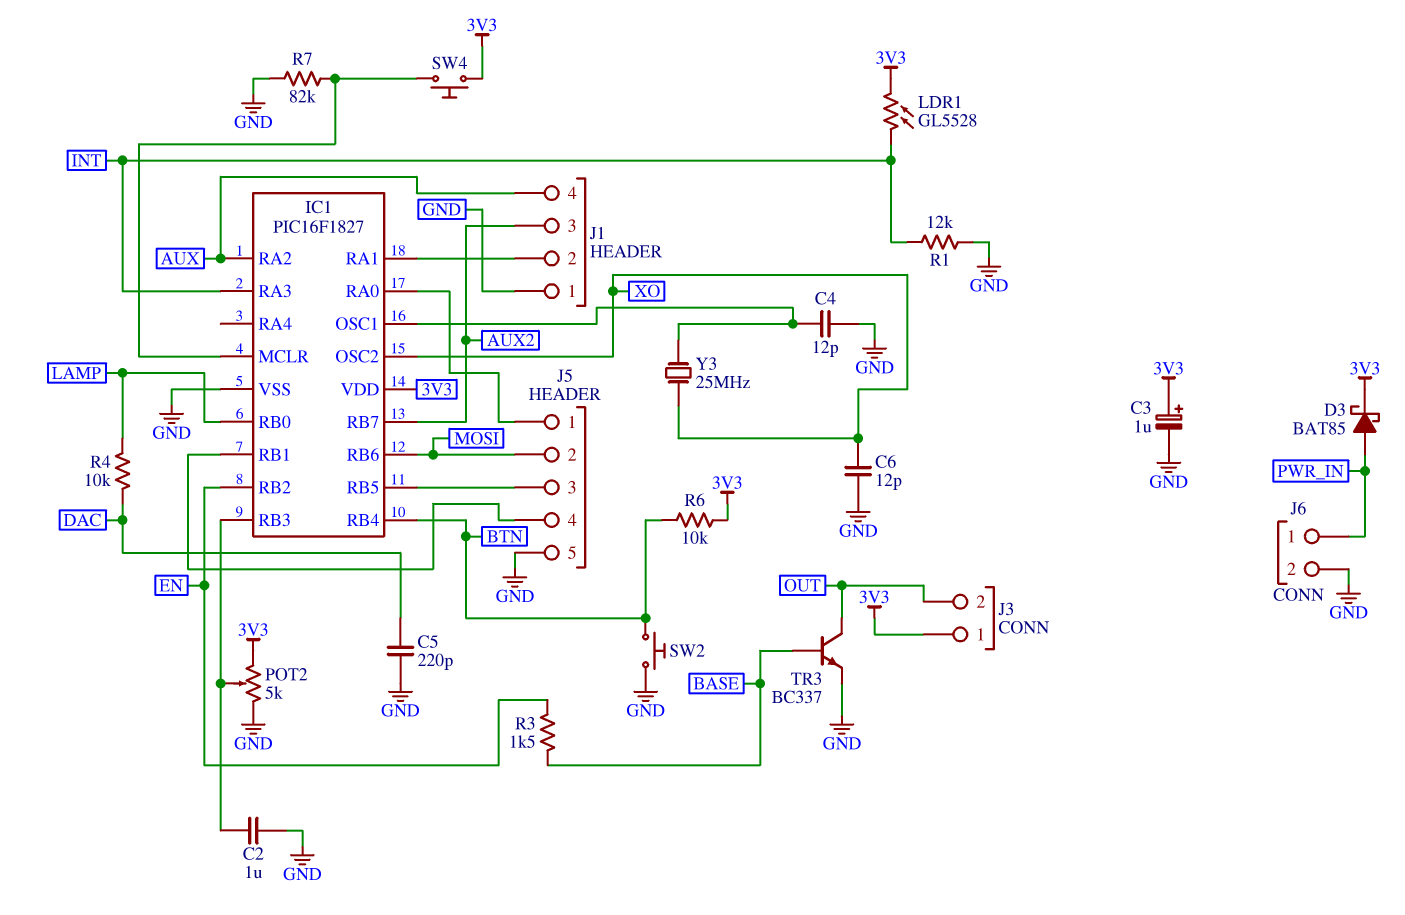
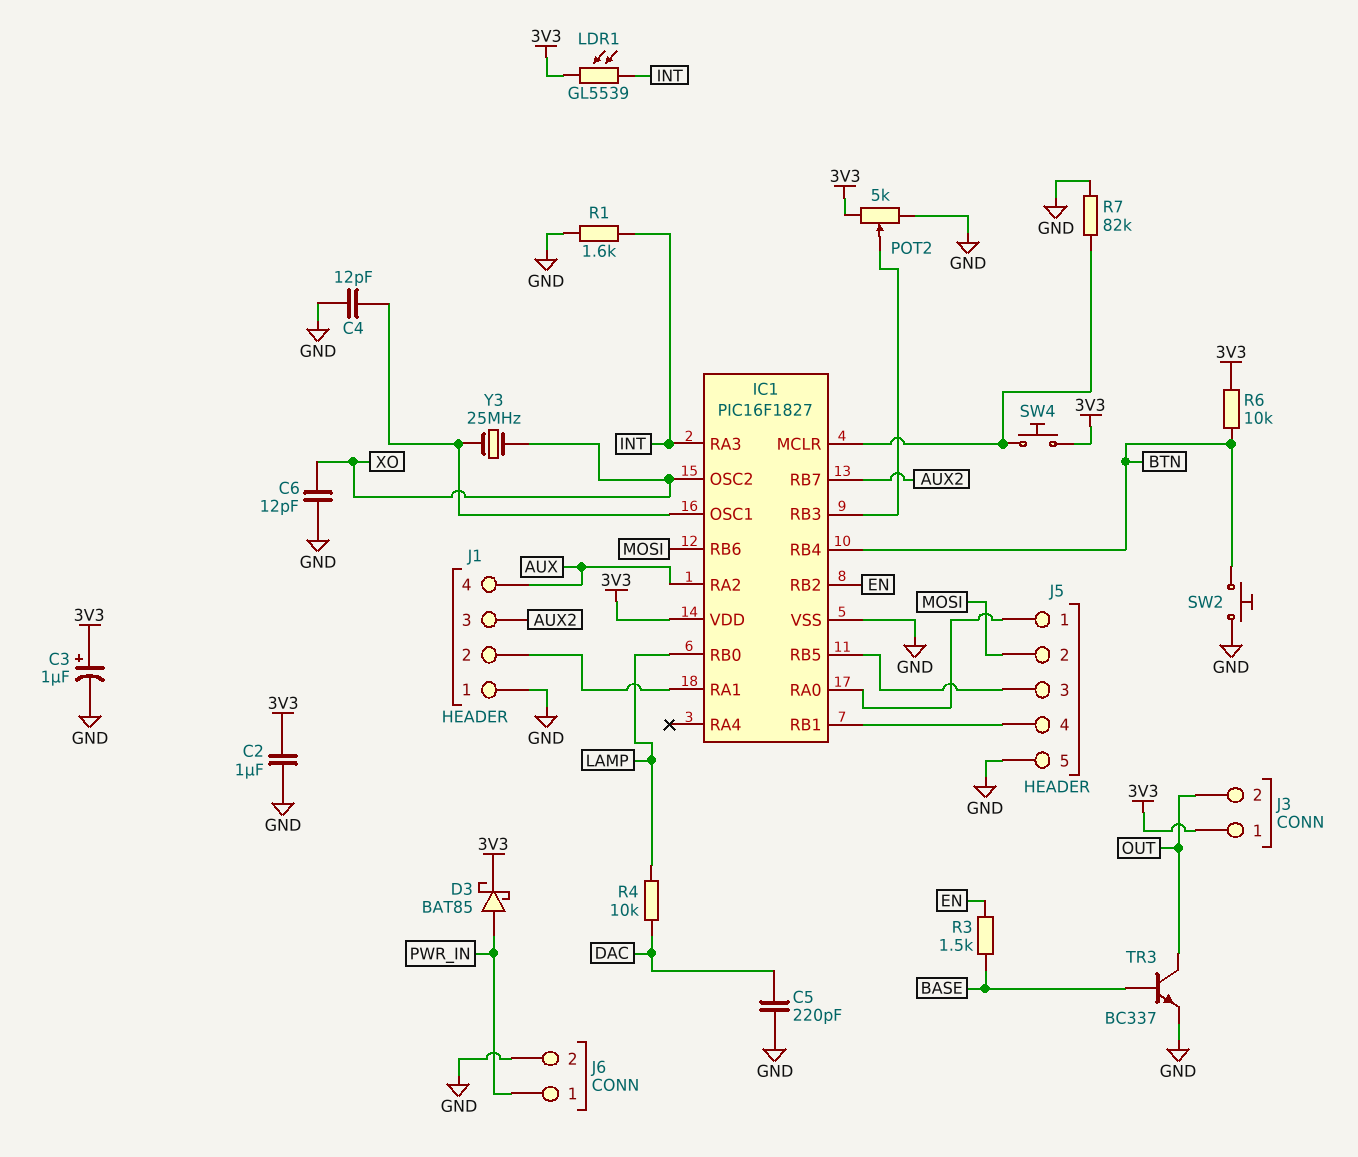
C2: 1uF (GND, IC1/RB3) -> 1uF (3V3, GND)
LDR1: GL5528 (3V3, INT) -> GL5539 (3V3, INT)
R1: 12k (GND, INT) -> 1.6k (GND, INT)

